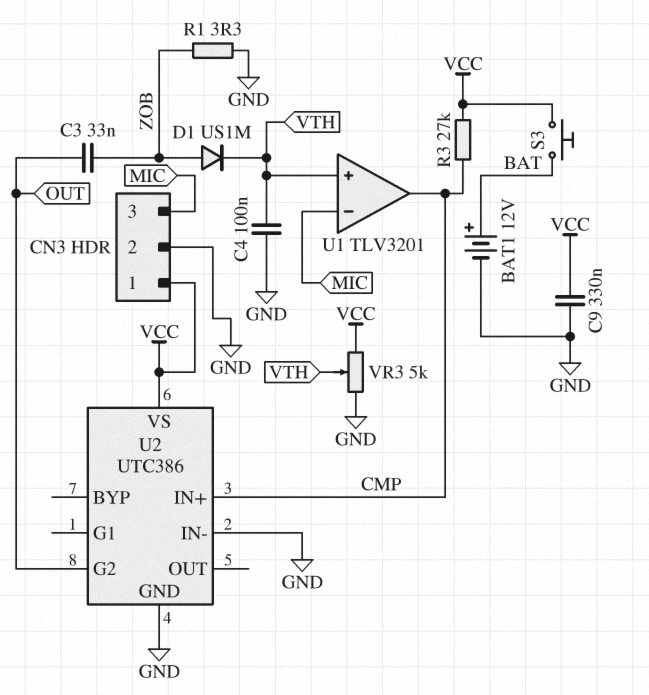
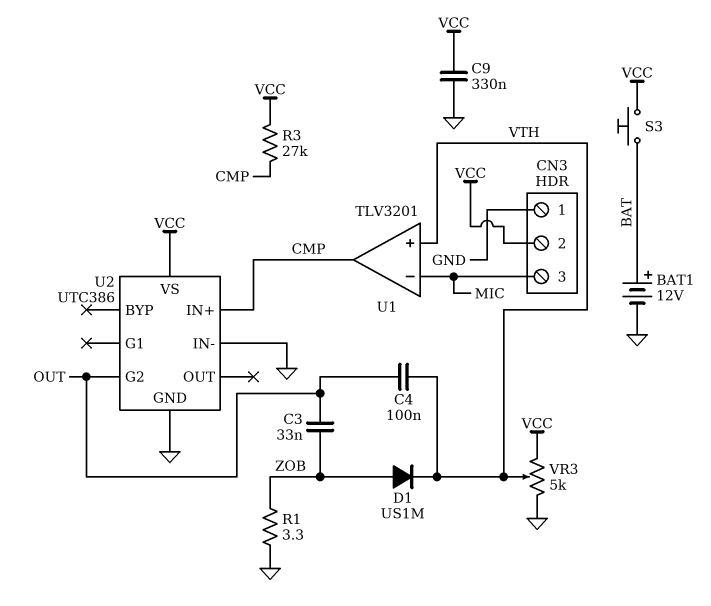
C4: 100nF (GND, VTH) -> 100nF (OUT, VTH)
CN3 pin 1: VCC -> GND
CN3 pin 2: GND -> VCC

